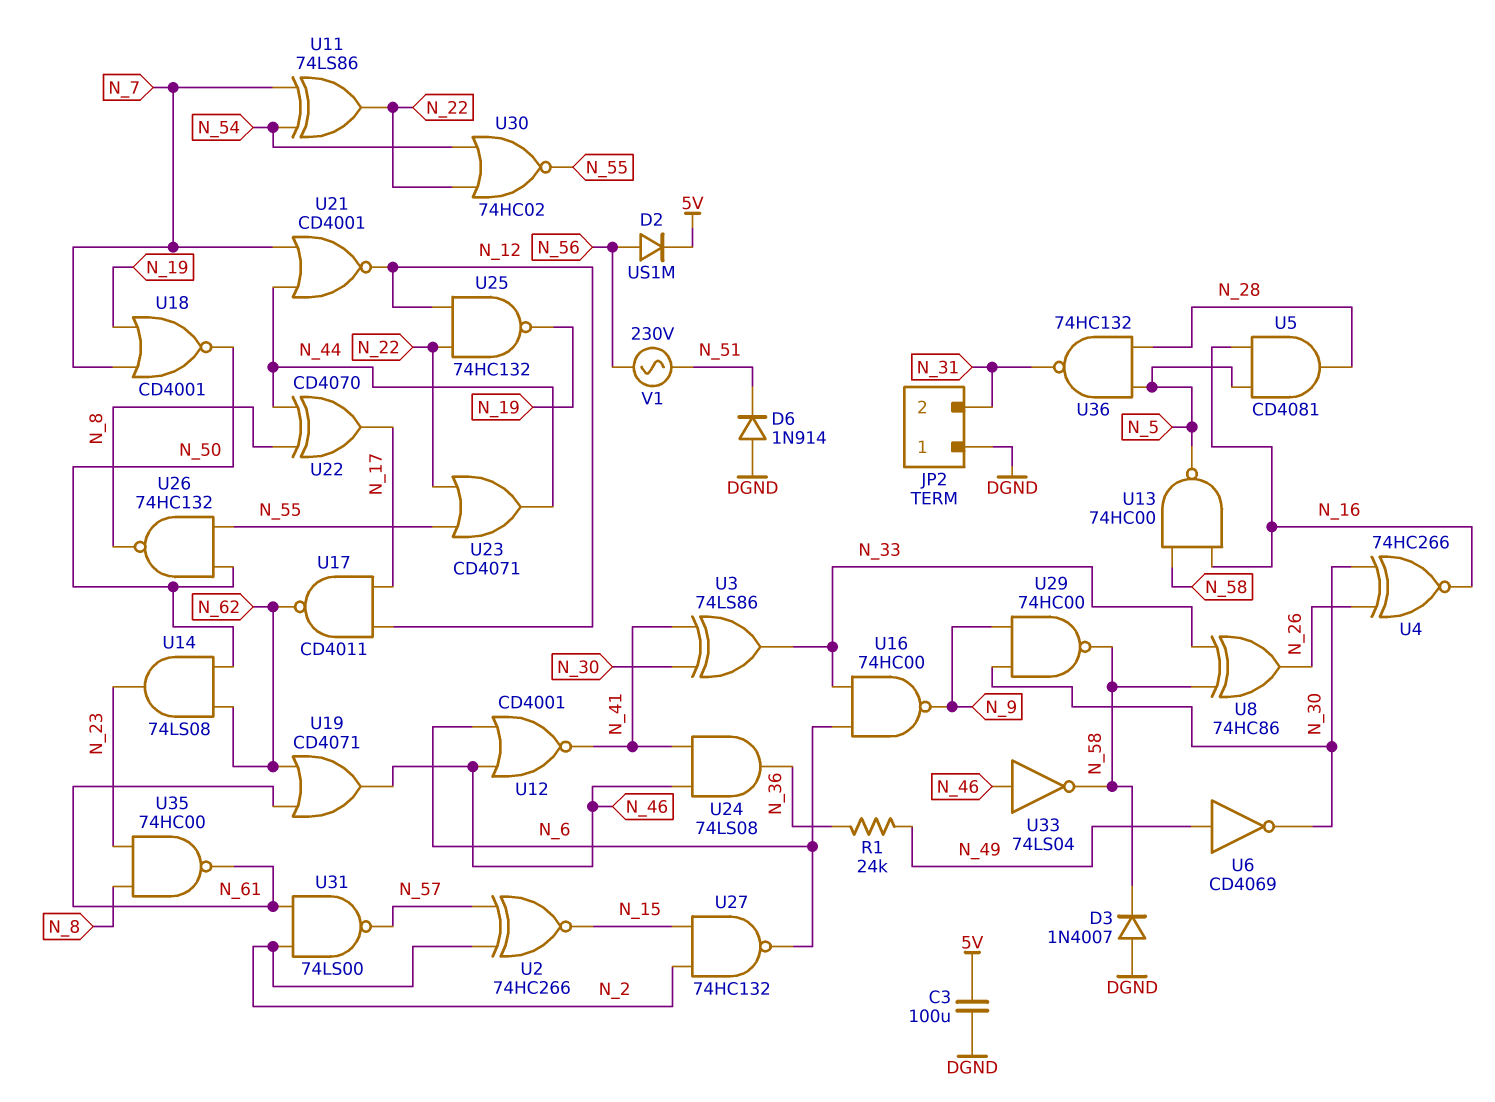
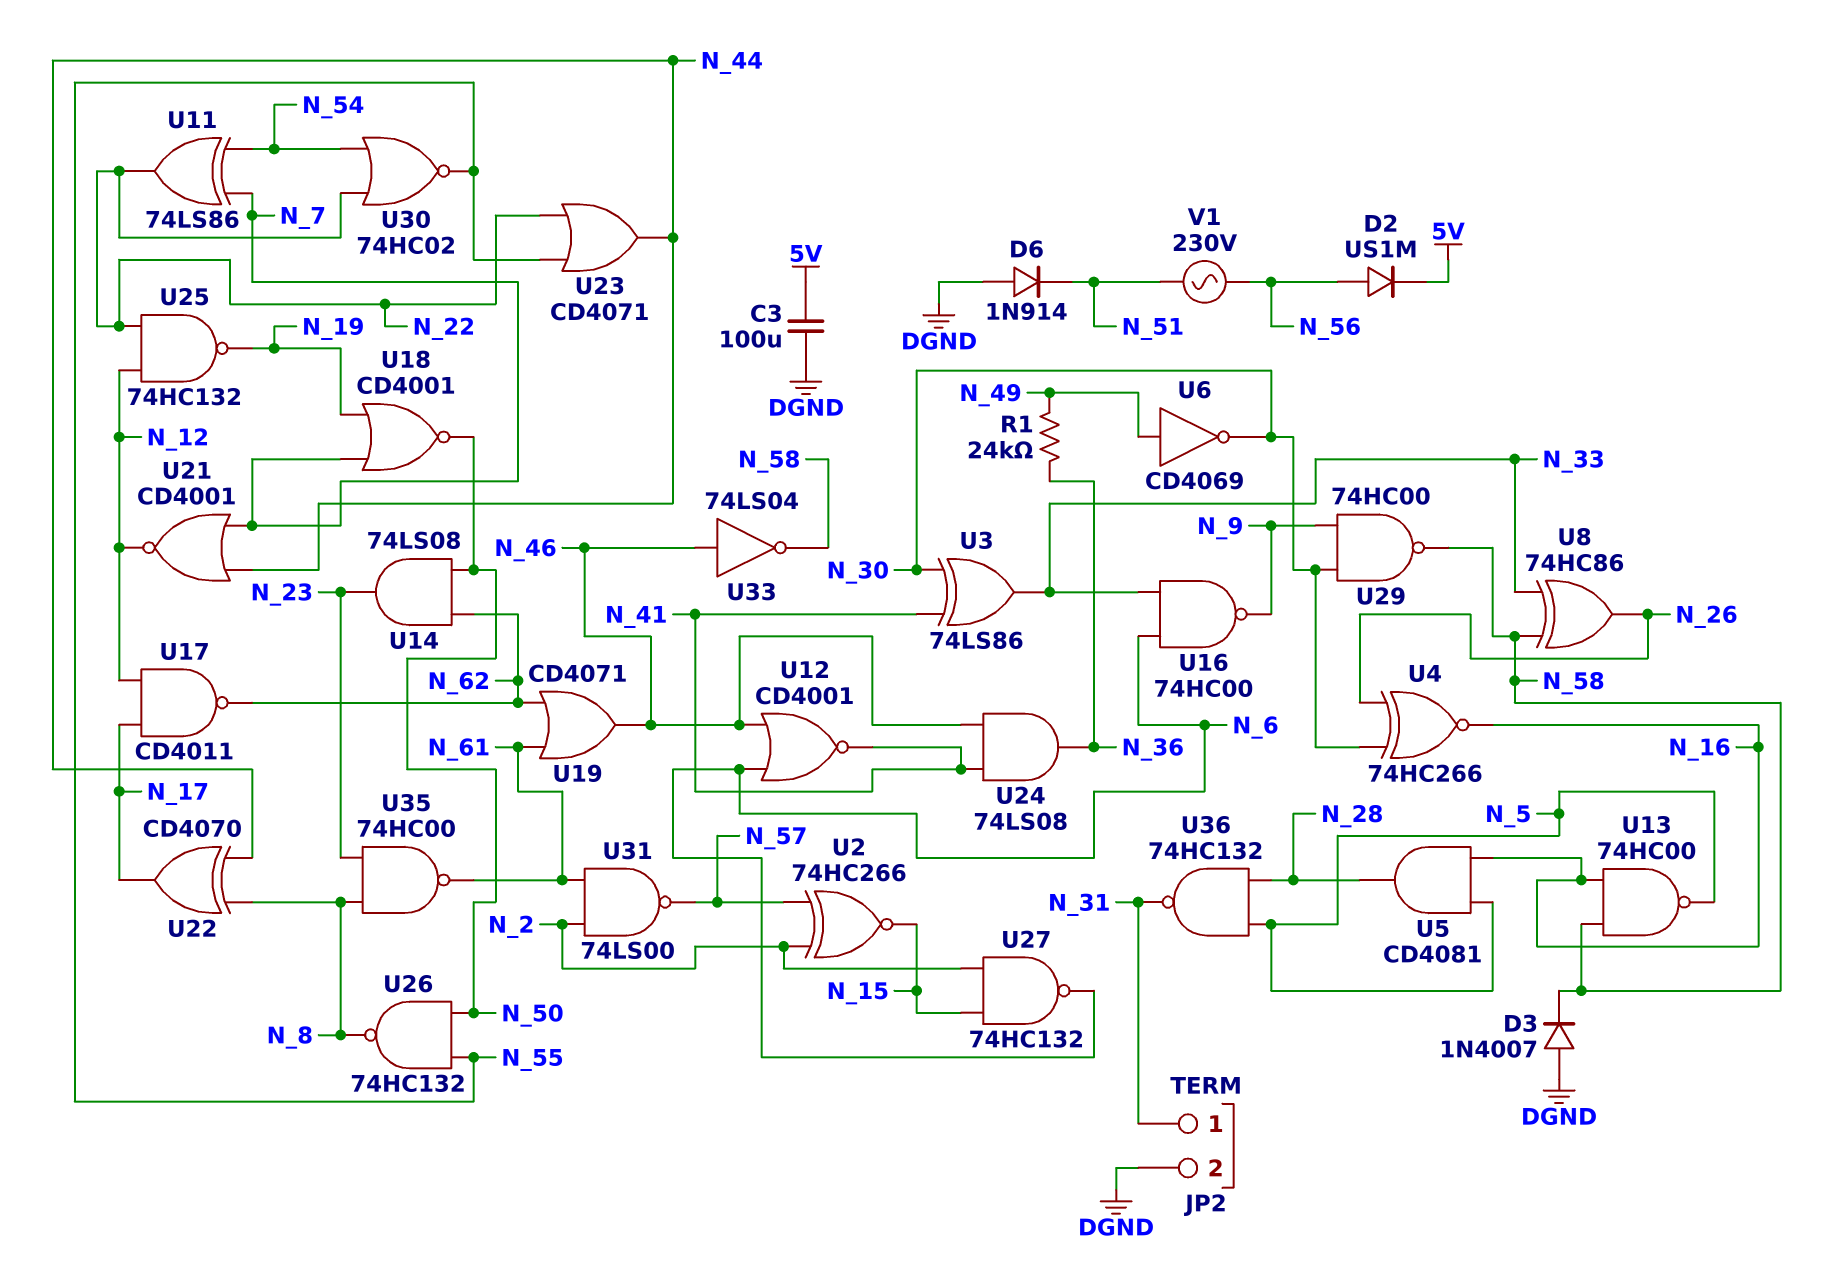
JP2 pin 1: DGND -> N_31
JP2 pin 2: N_31 -> DGND

